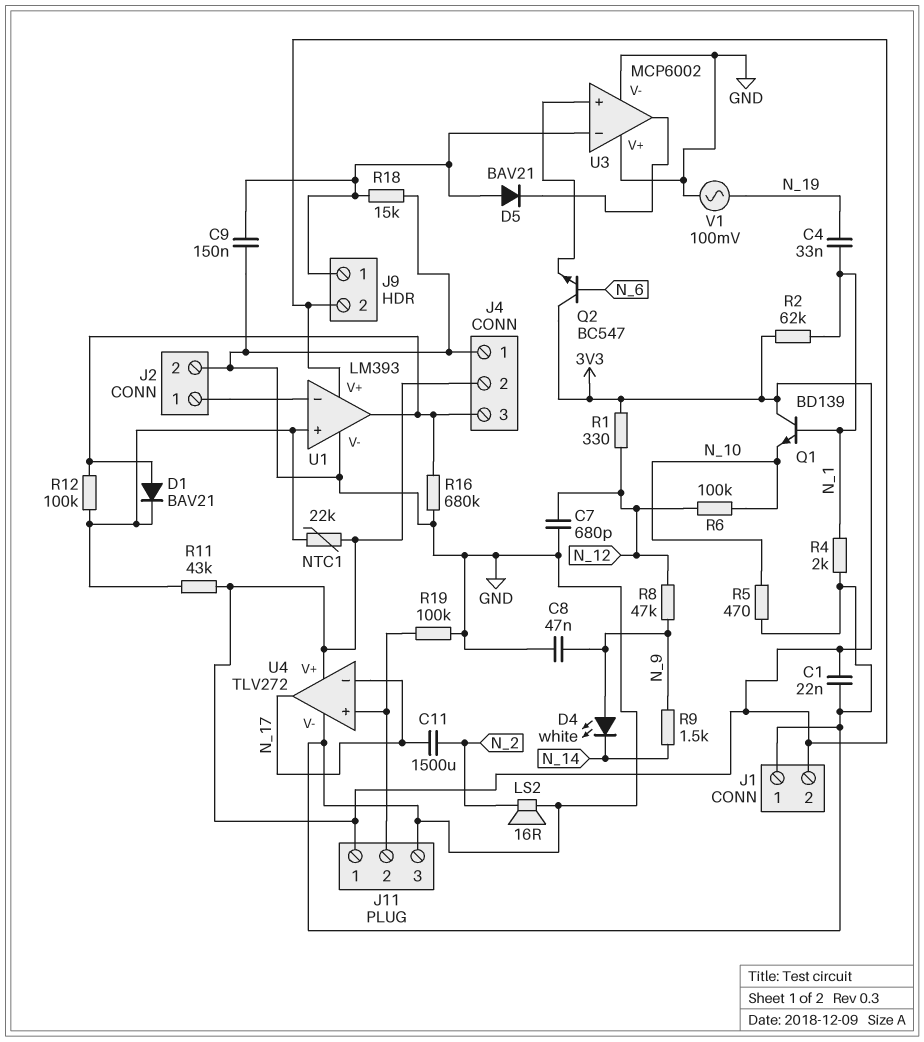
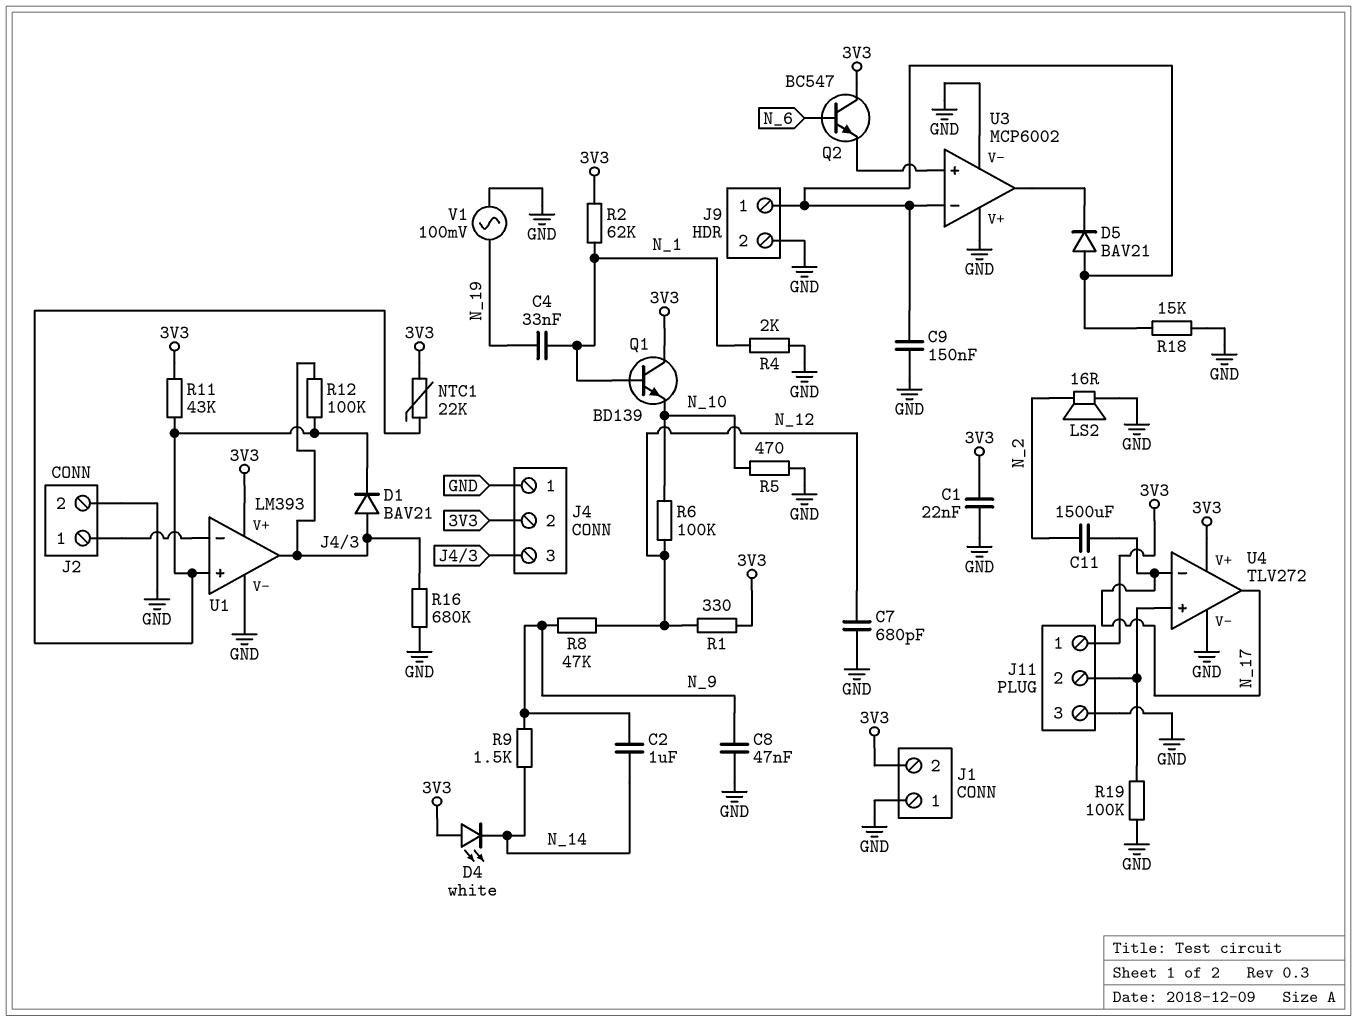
C2: none -> 1uF (N_9, N_14)
D4: LED white (A N_9, K N_14) -> LED white (A 3V3, K N_14)
J9 pin 2: 3V3 -> GND

